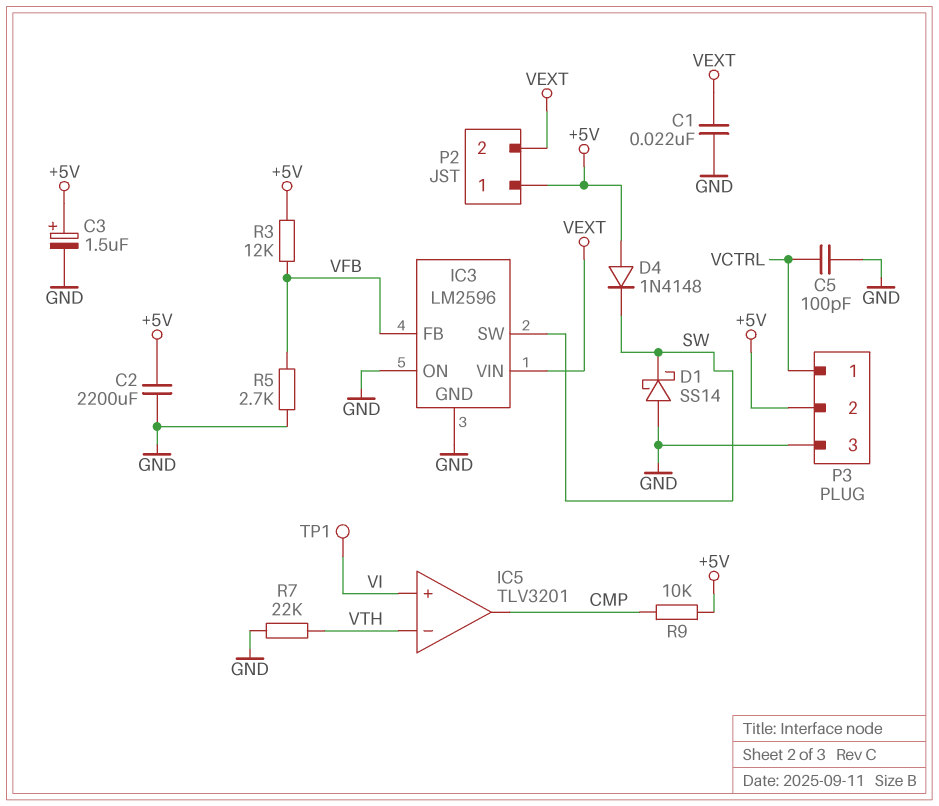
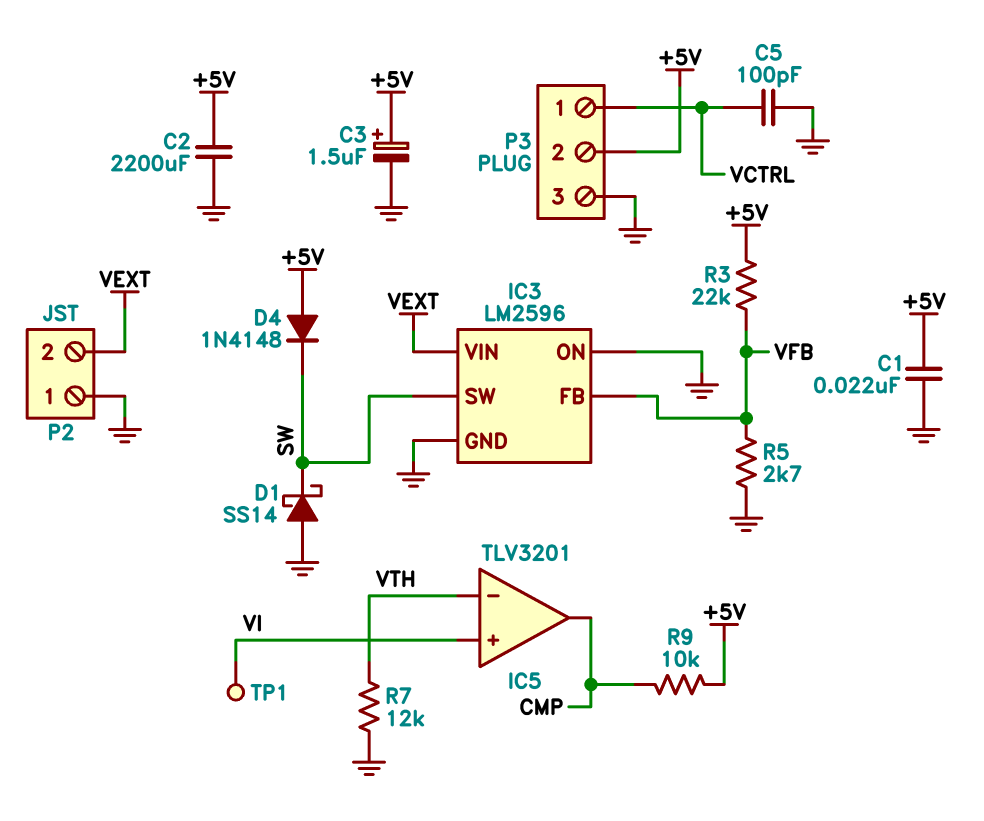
C1: 22nF (GND, VEXT) -> 22nF (+5V, GND)
P2 pin 1: +5V -> GND
R3: 12k (+5V, VFB) -> 22k (+5V, VFB)
R7: 22k (GND, VTH) -> 12k (GND, VTH)

